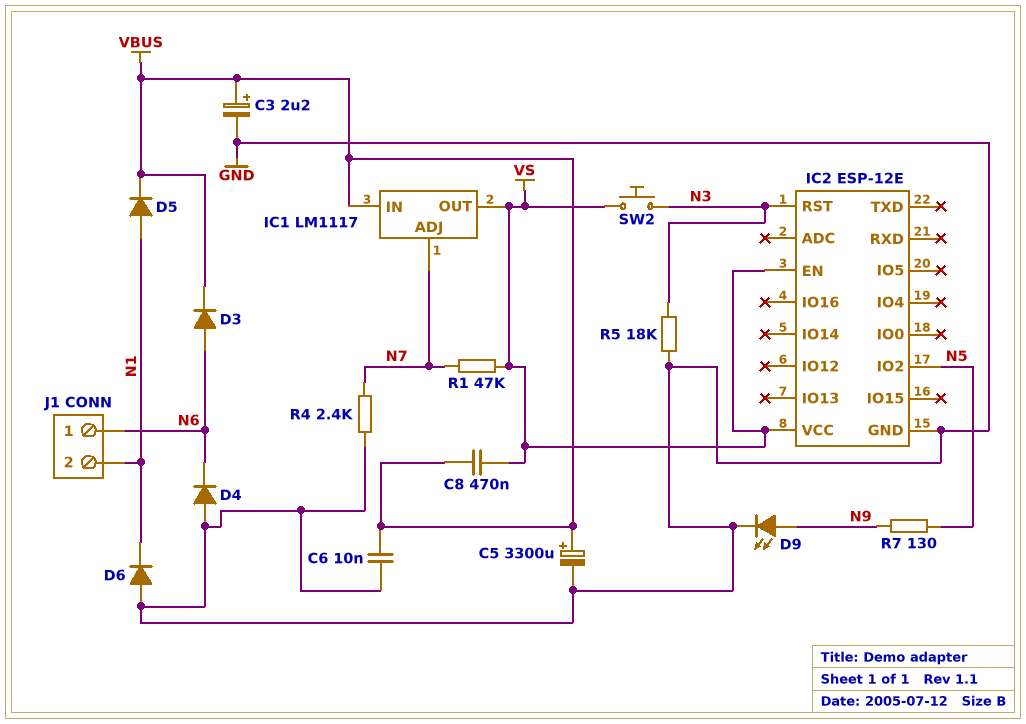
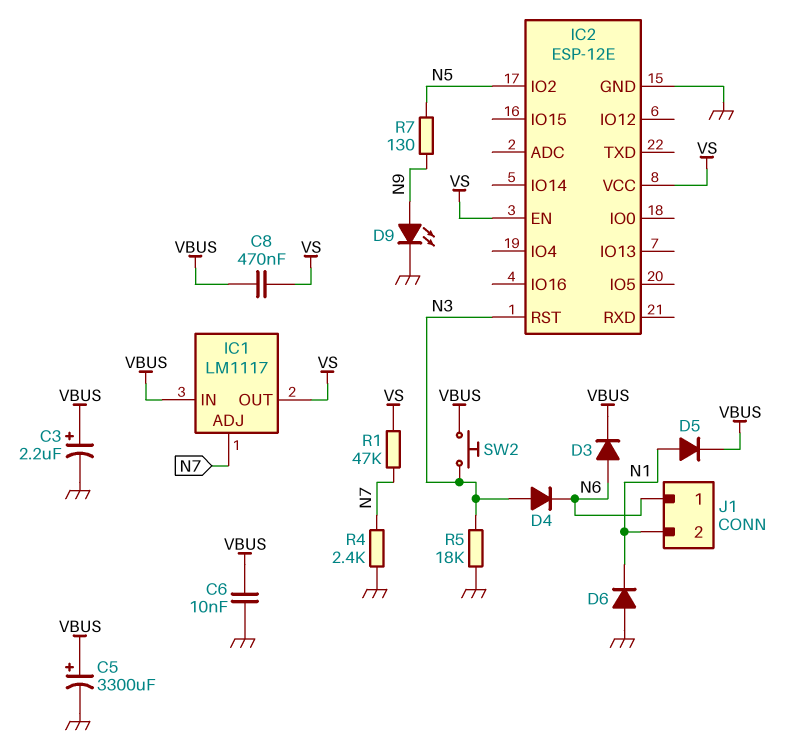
D4: diode (A GND, K N6) -> diode (A N3, K N6)
SW2: button (N3, VS) -> button (N3, VBUS)

